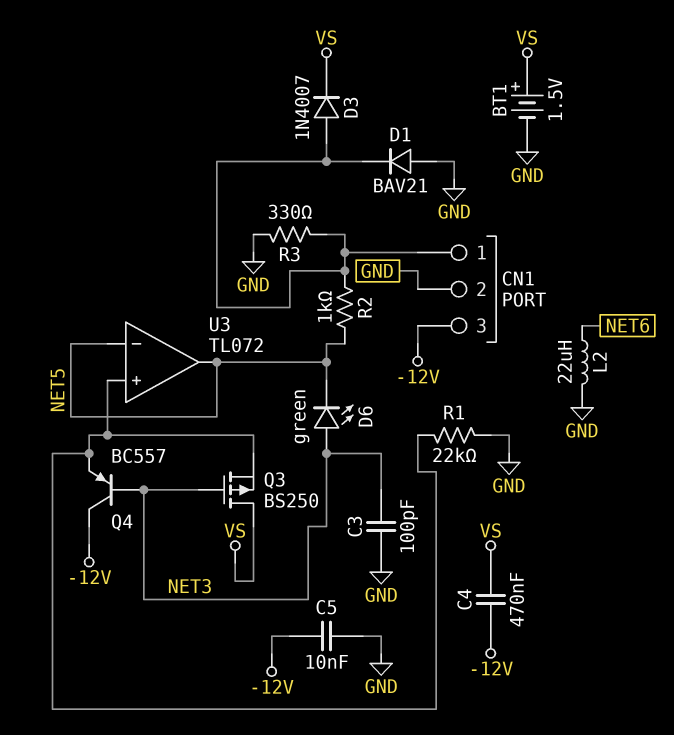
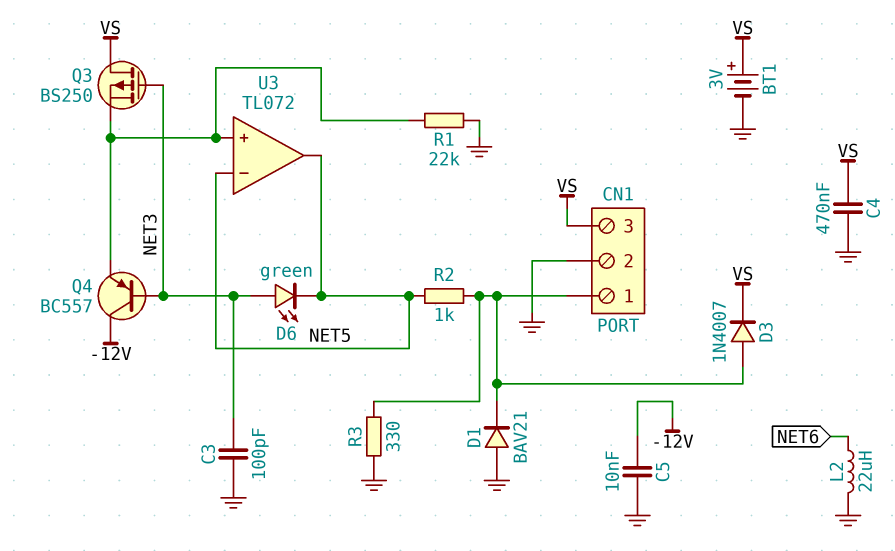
BT1: 1.5V (plus VS, minus GND) -> 3V (plus VS, minus GND)
C4: 470nF (-12V, VS) -> 470nF (GND, VS)
CN1 pin 3: -12V -> VS

